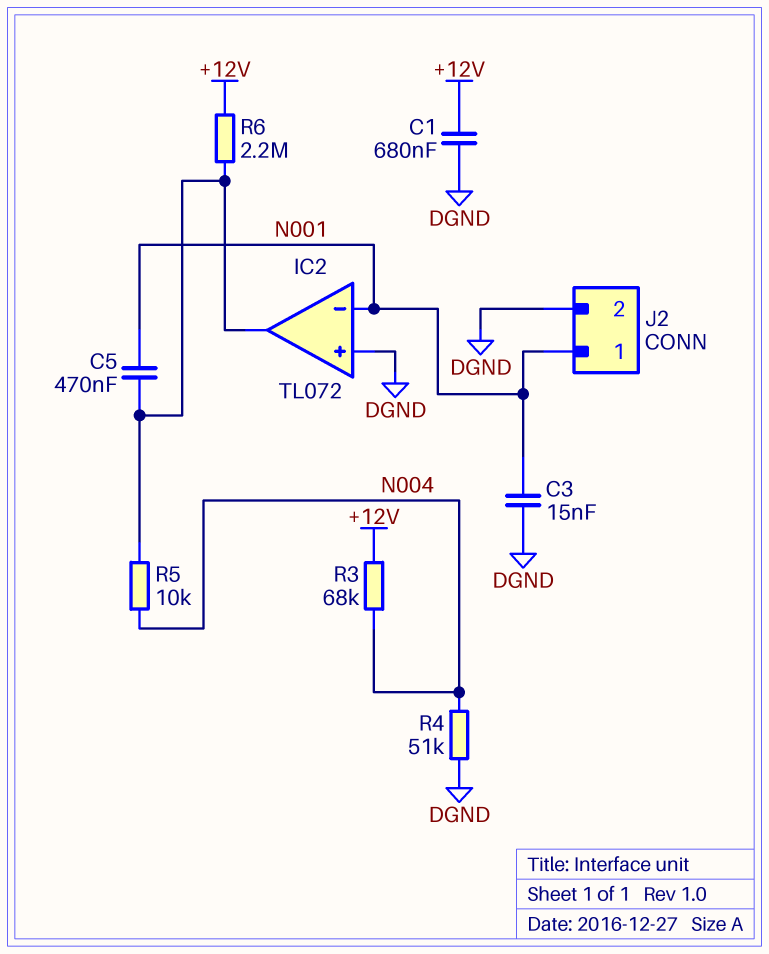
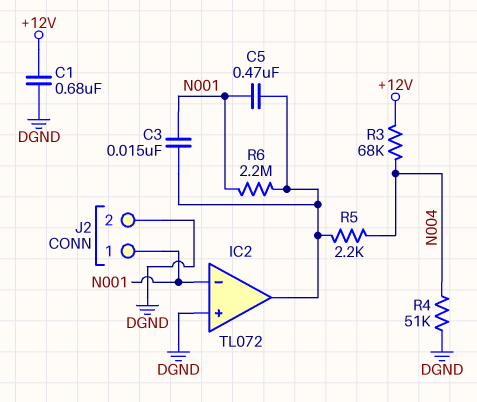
C3: 15nF (DGND, N001) -> 15nF (IC2/out, N001)
R5: 10k (IC2/out, N004) -> 2.2k (IC2/out, N004)
R6: 2.2M (+12V, IC2/out) -> 2.2M (IC2/out, N001)

